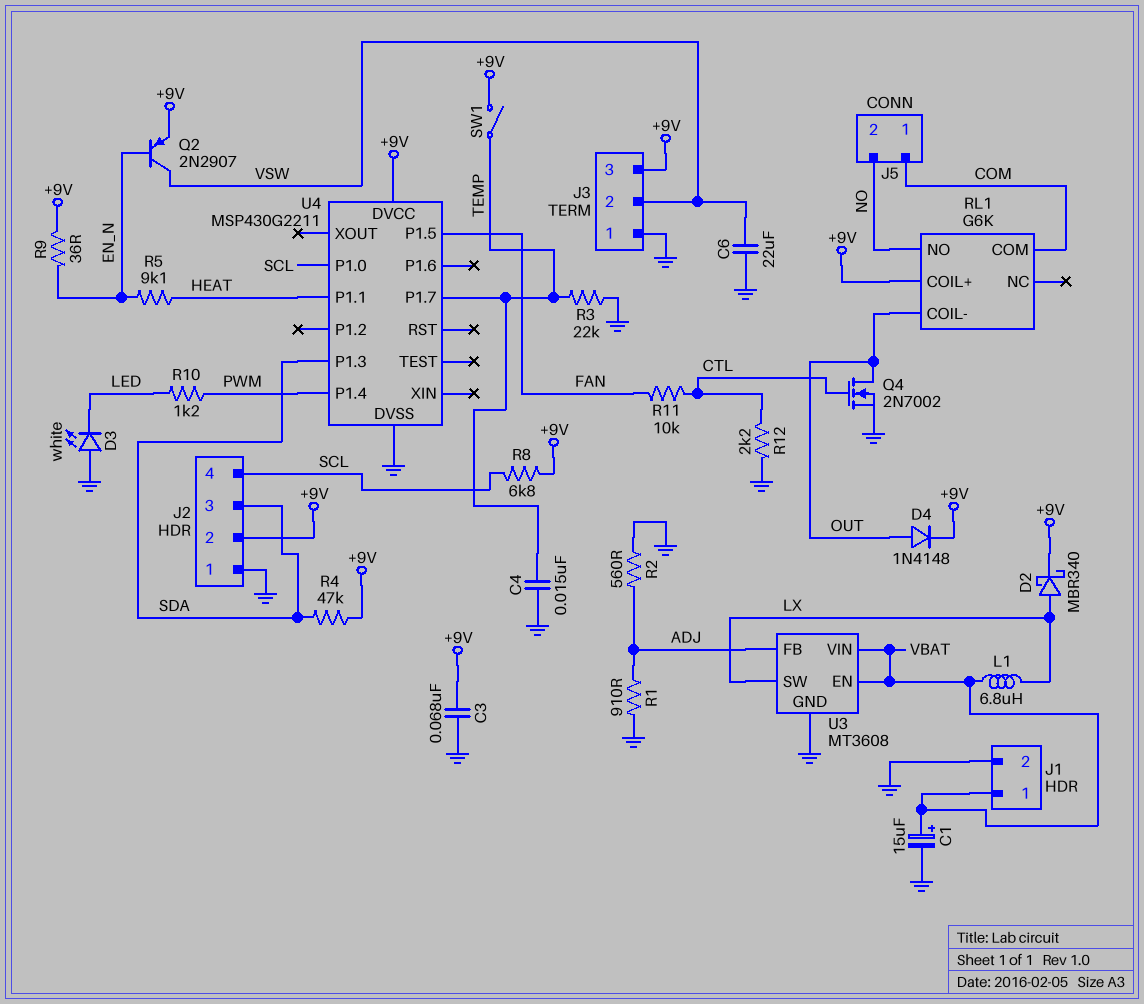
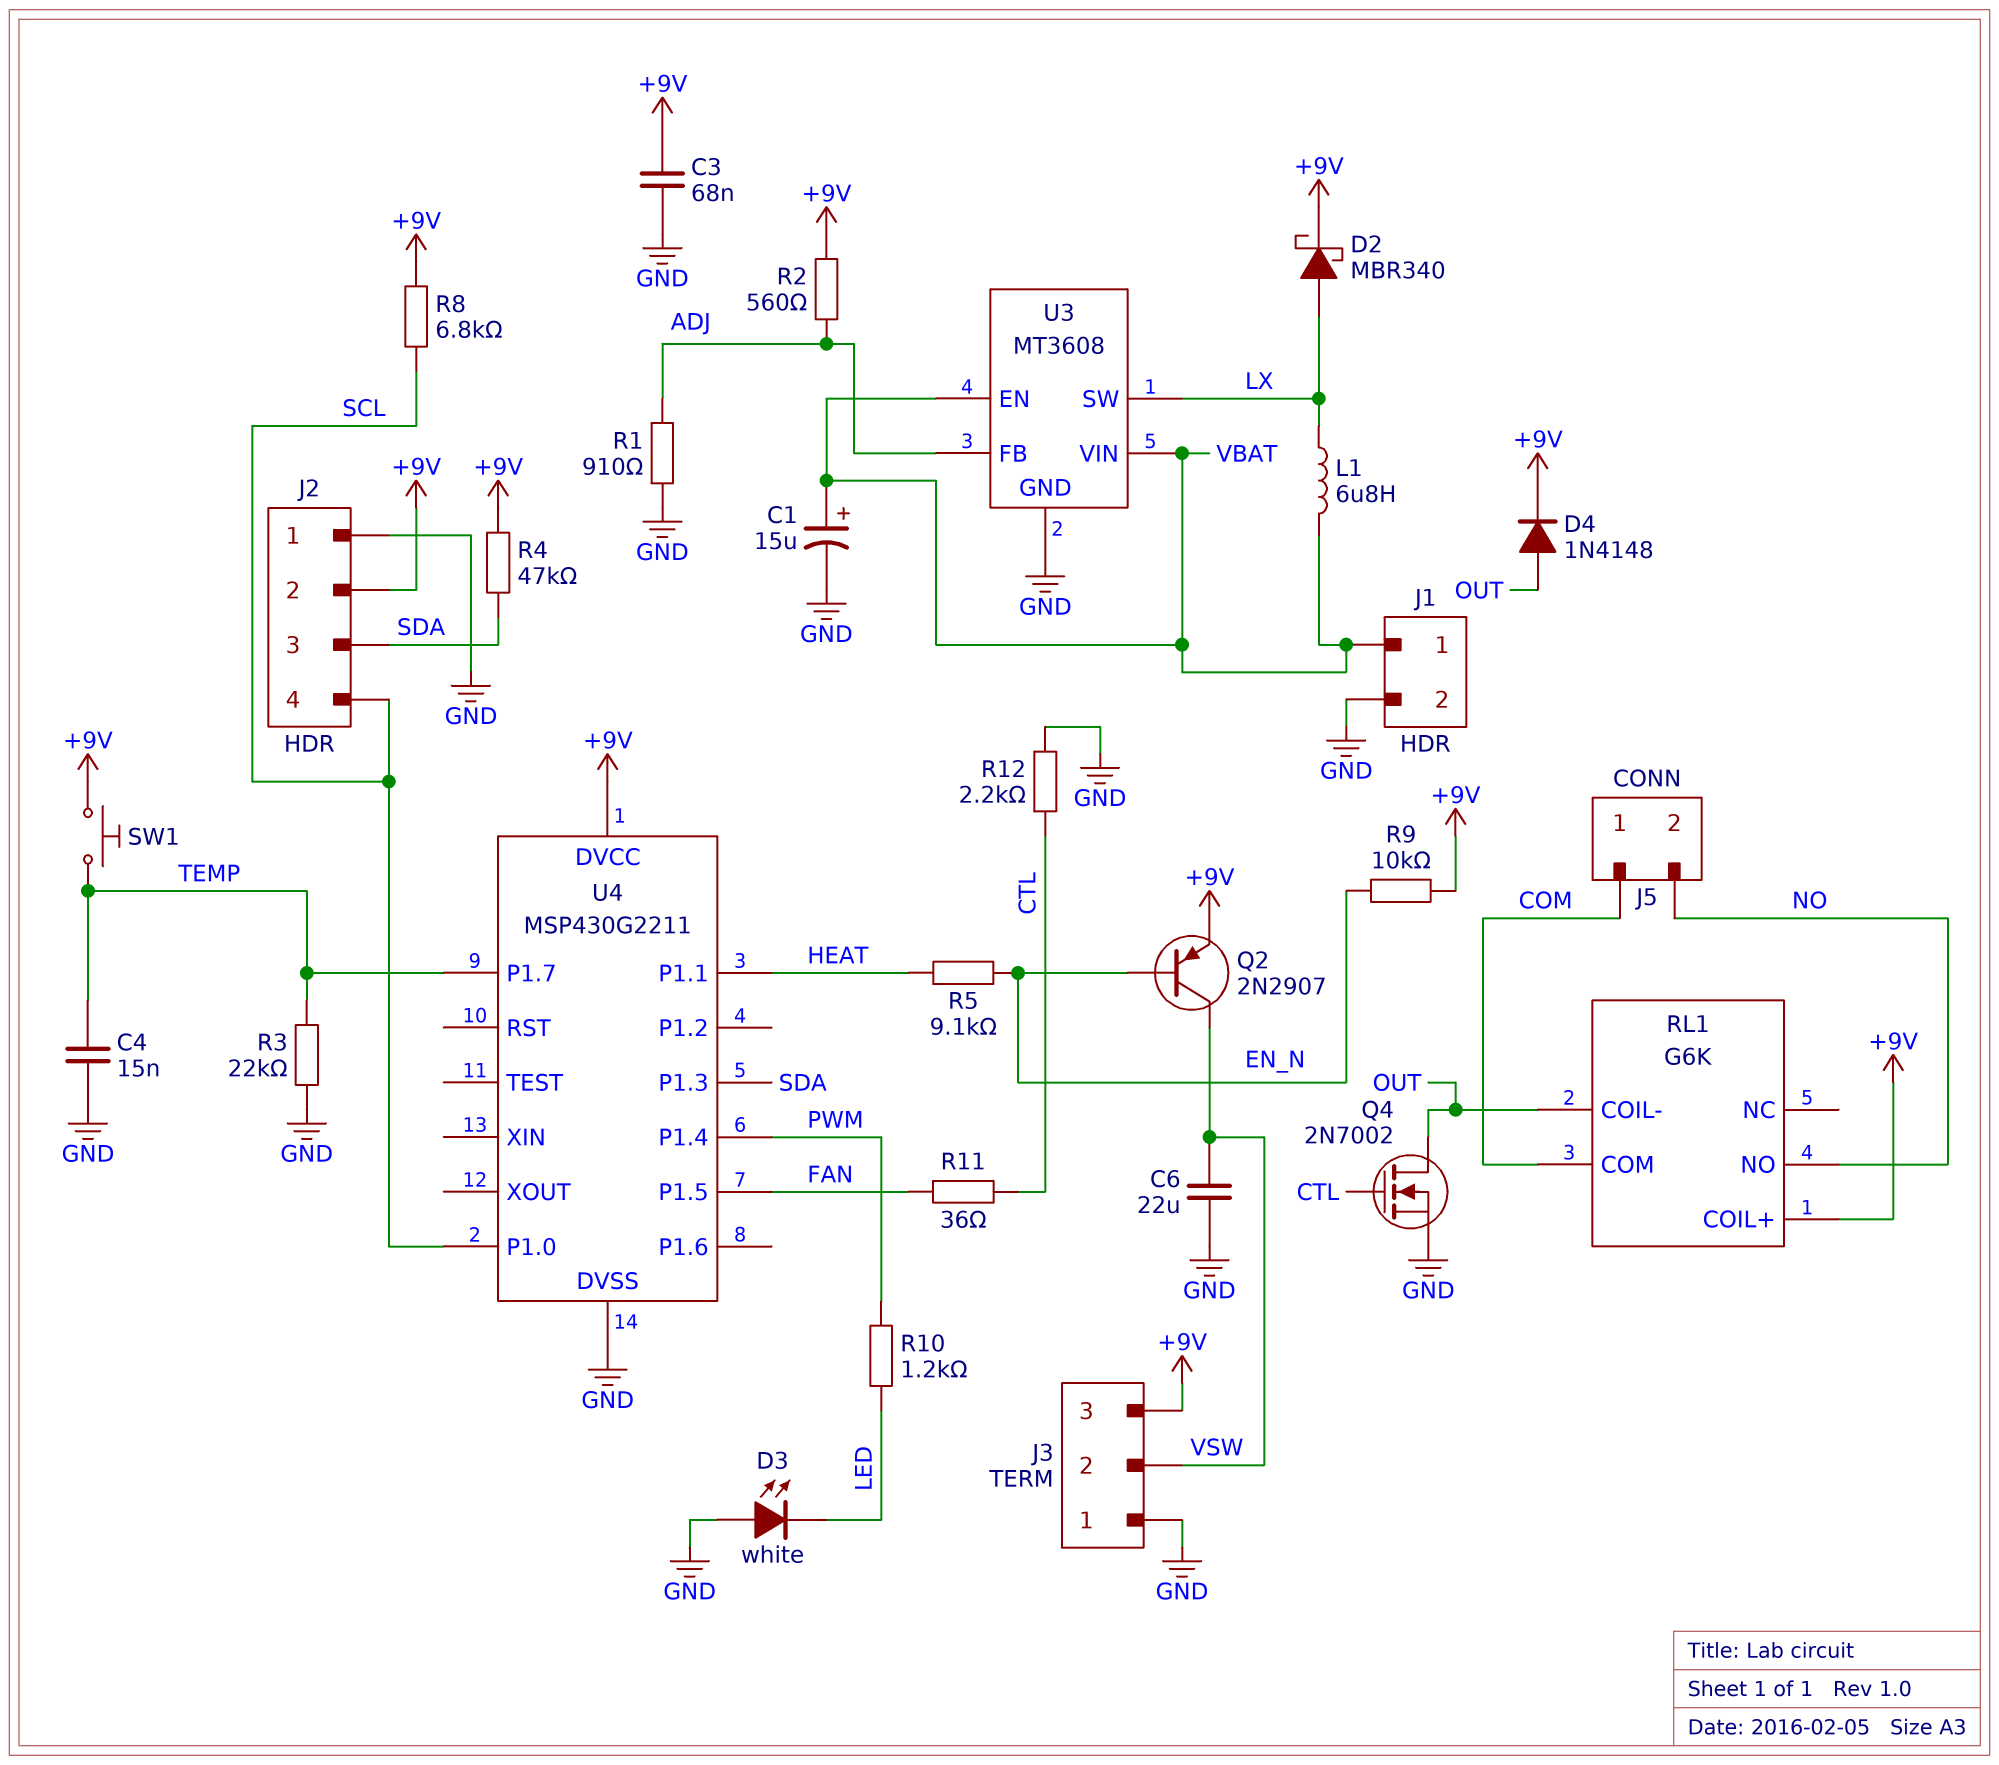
R2: 560 (ADJ, GND) -> 560 (+9V, ADJ)
R9: 36 (+9V, EN_N) -> 10k (+9V, EN_N)
R11: 10k (CTL, FAN) -> 36 (CTL, FAN)
SW1: switch (+9V, TEMP) -> button (+9V, TEMP)

